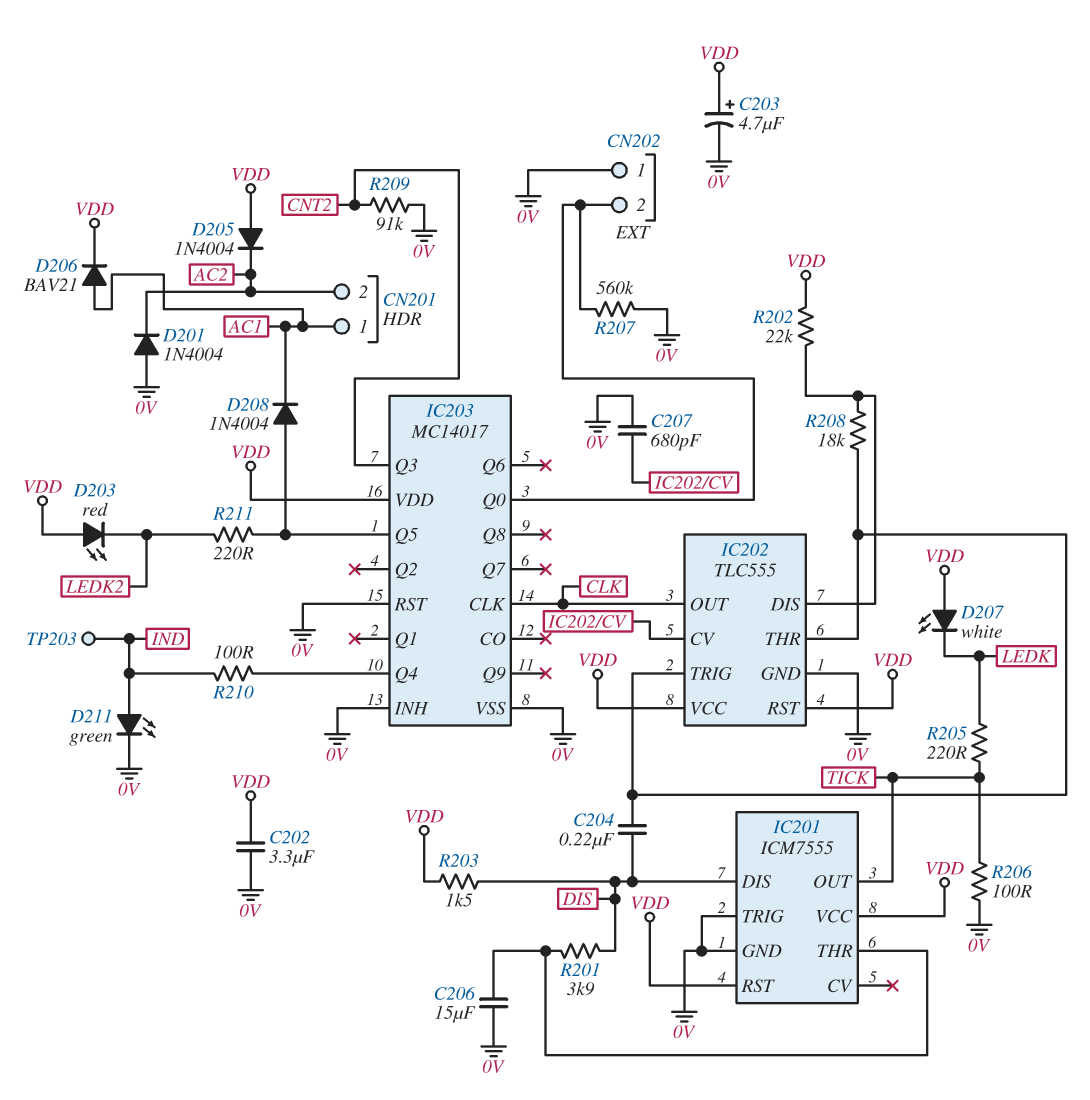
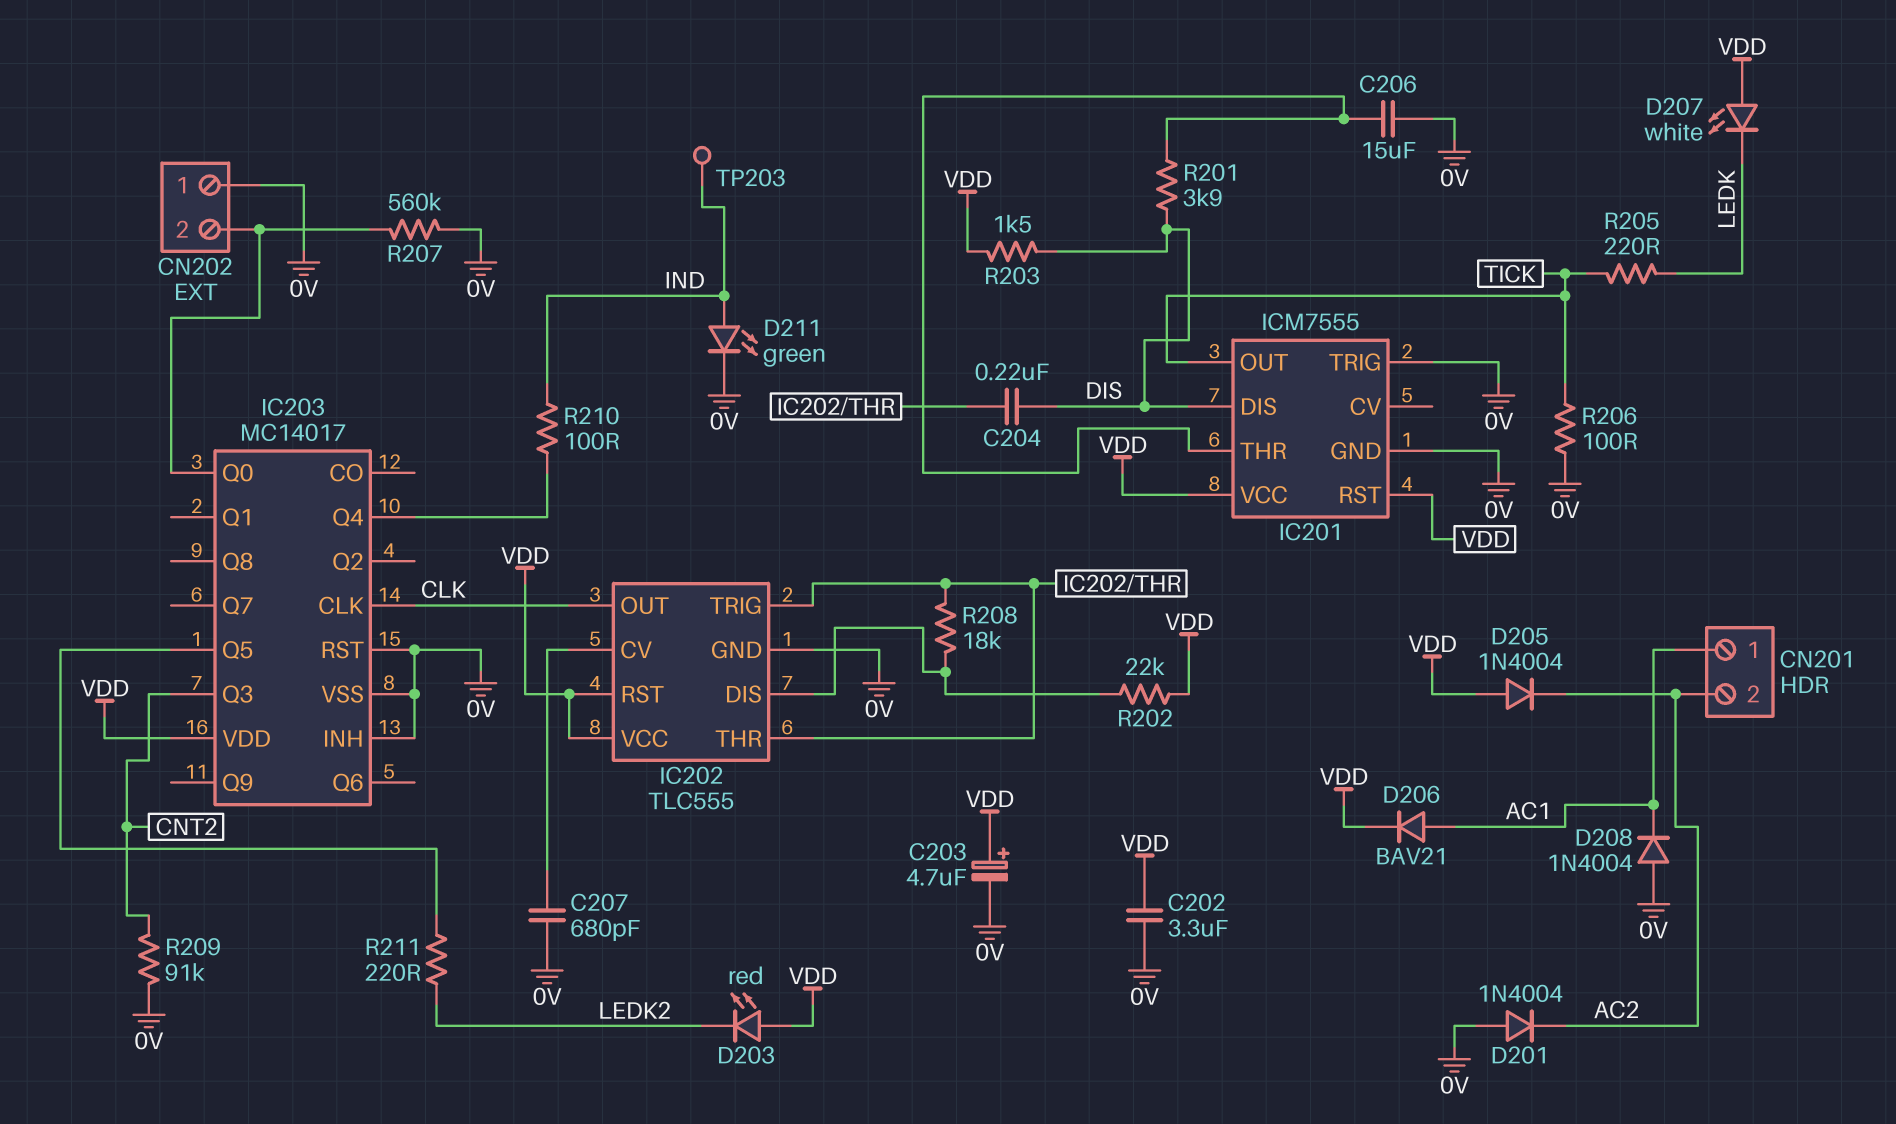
D208: diode 1N4004 (A IC203/Q5, K AC1) -> diode 1N4004 (A 0V, K AC1)

